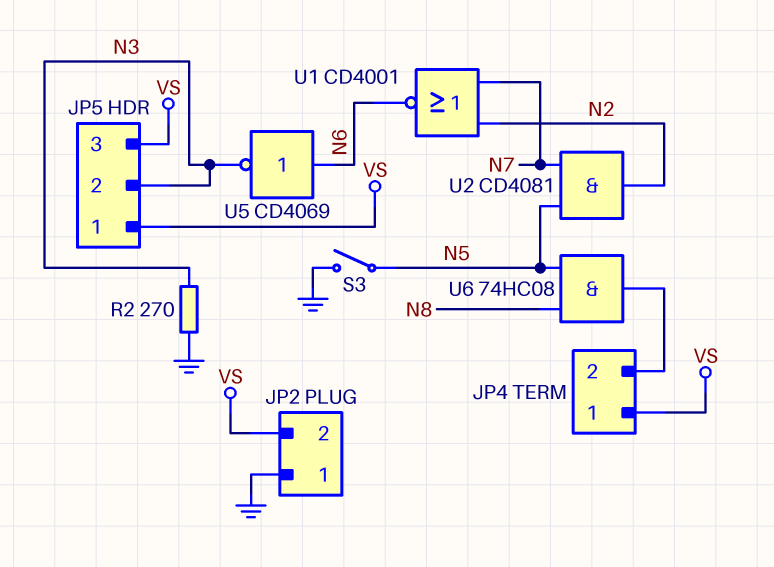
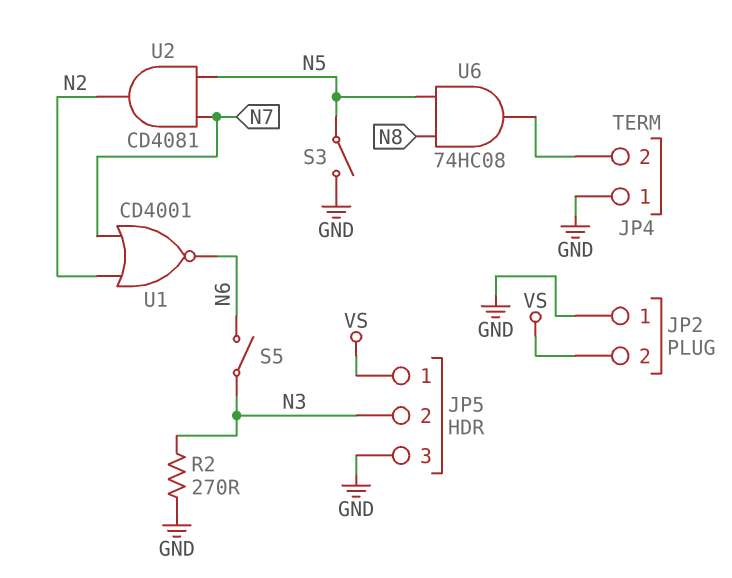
JP4 pin 1: VS -> GND
JP5 pin 3: VS -> GND
S5: none -> switch (N3, N6)
U5: NOT CD4069 (in N6, out N3) -> none

